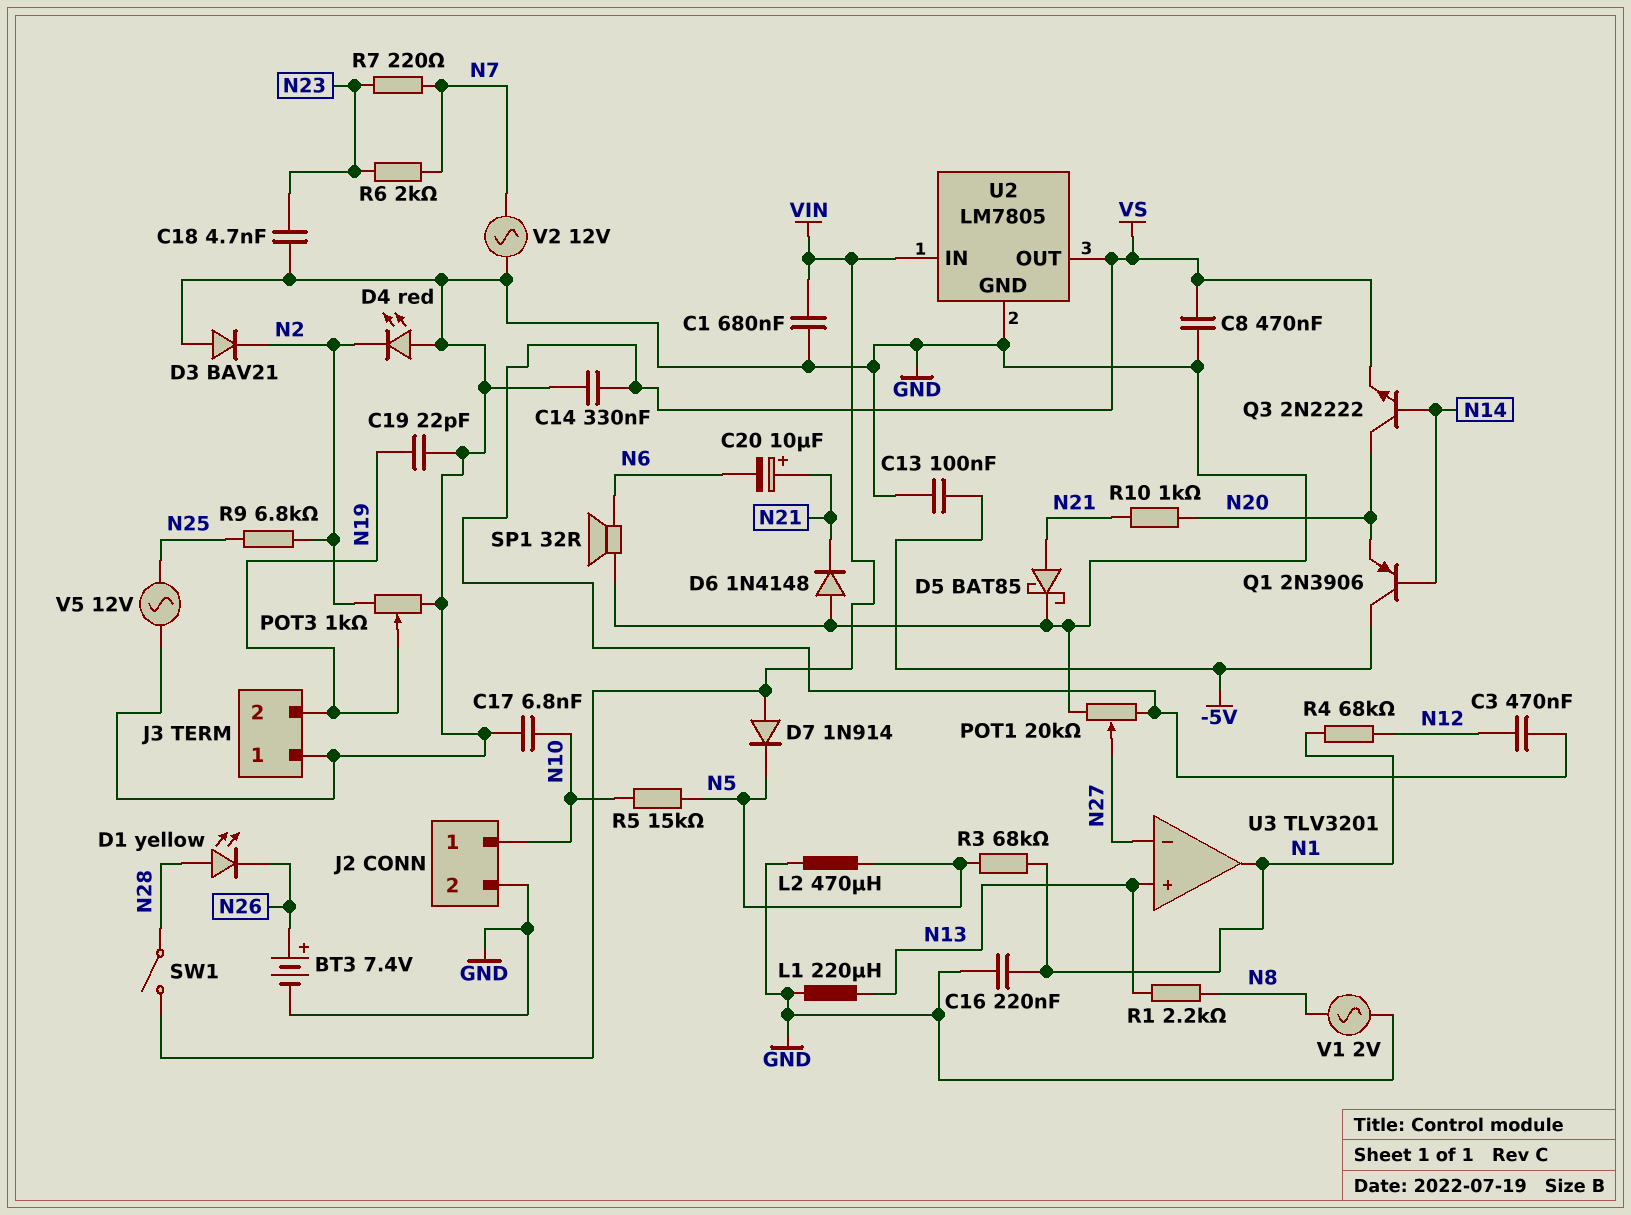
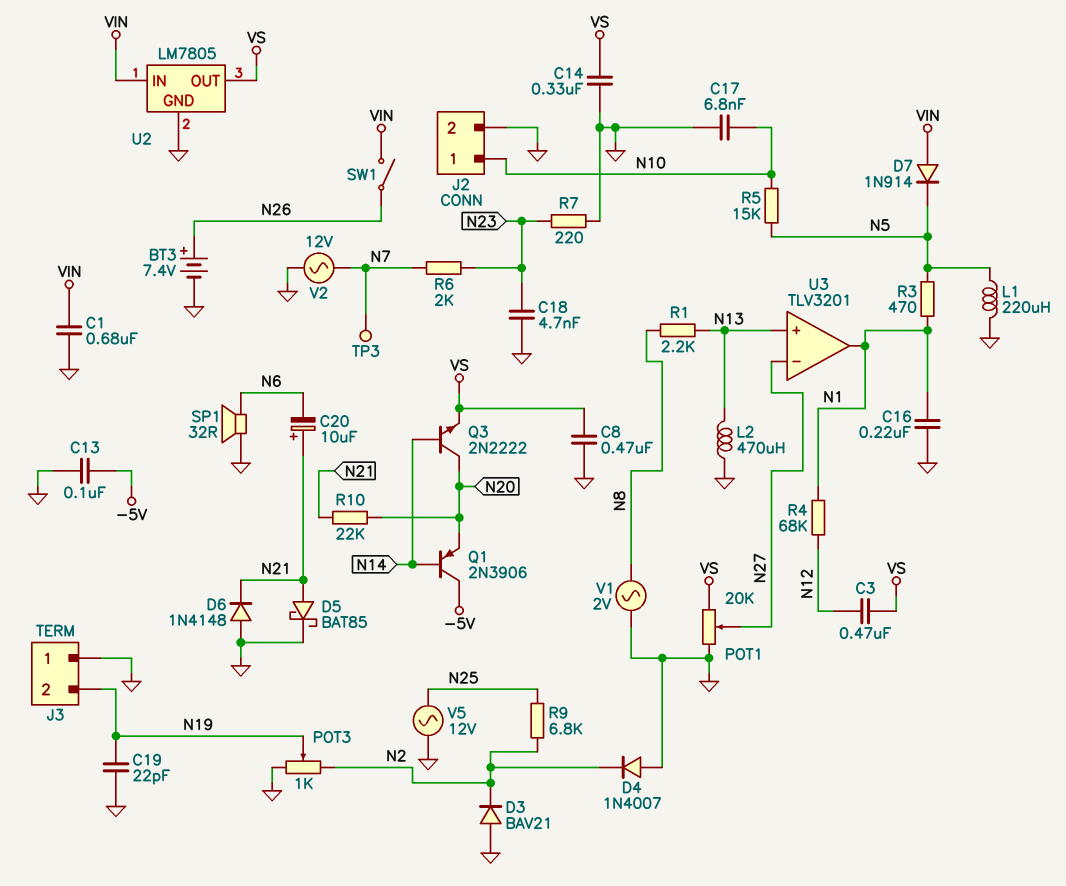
D1: LED yellow (A N28, K N26) -> none
D4: LED red (A GND, K N2) -> diode 1N4007 (A GND, K N2)
L1: 220uH (GND, N13) -> 220uH (GND, N5)
L2: 470uH (GND, N5) -> 470uH (GND, N13)
R3: 68k (N1, N5) -> 470 (N1, N5)
R7: 220 (N7, N23) -> 220 (GND, N23)
R10: 1k (N20, N21) -> 22k (N20, N21)
SW1: switch (N28, VIN) -> switch (N26, VIN)
TP3: none -> test point (N7)

